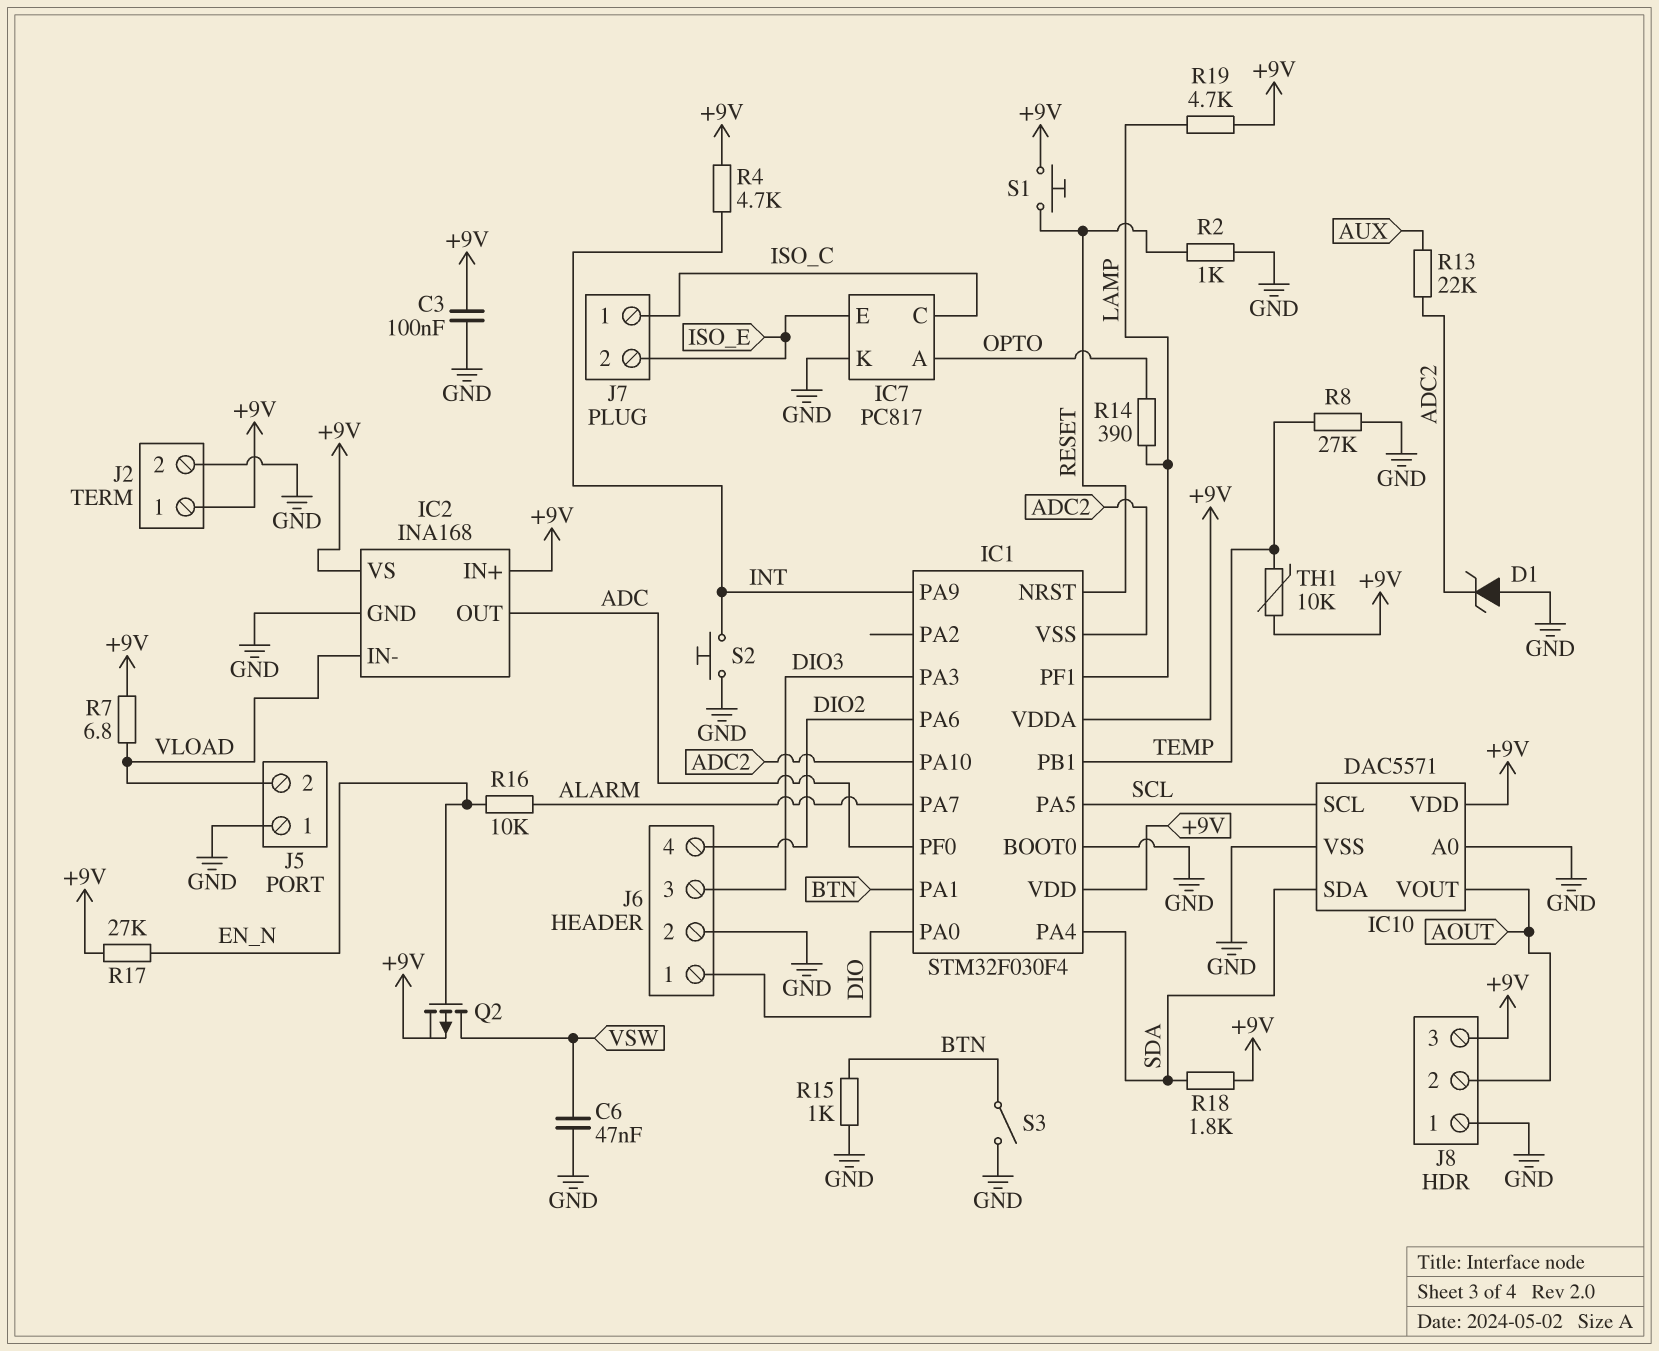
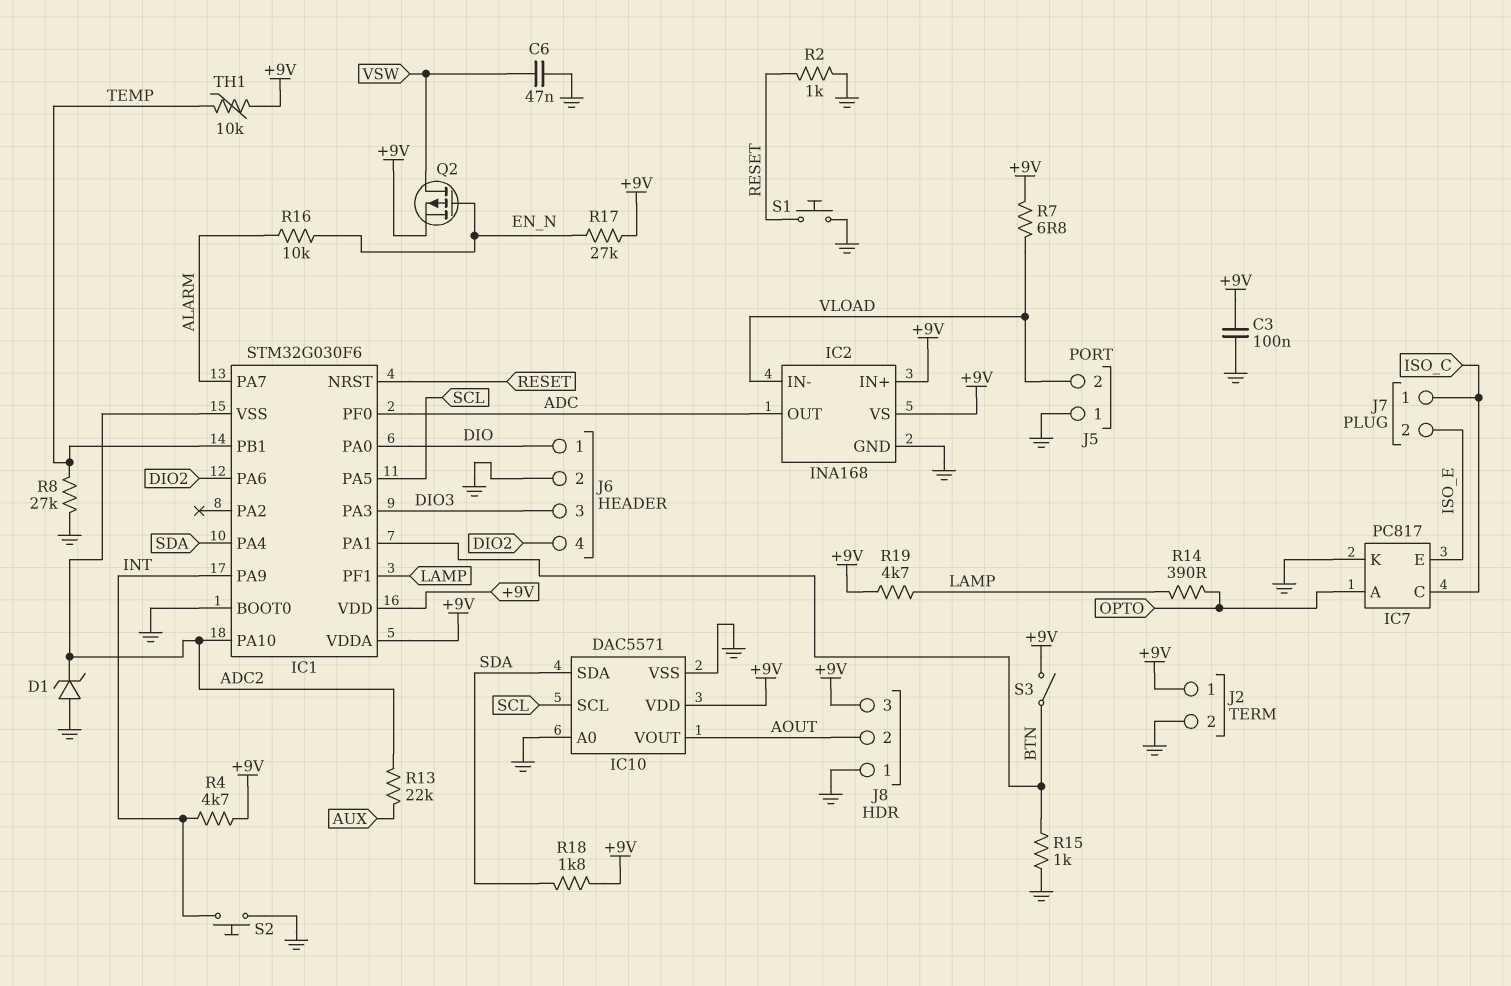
IC1: STM32F030F4 -> STM32G030F6
S1: button (+9V, RESET) -> button (GND, RESET)
S3: switch (BTN, GND) -> switch (+9V, BTN)

